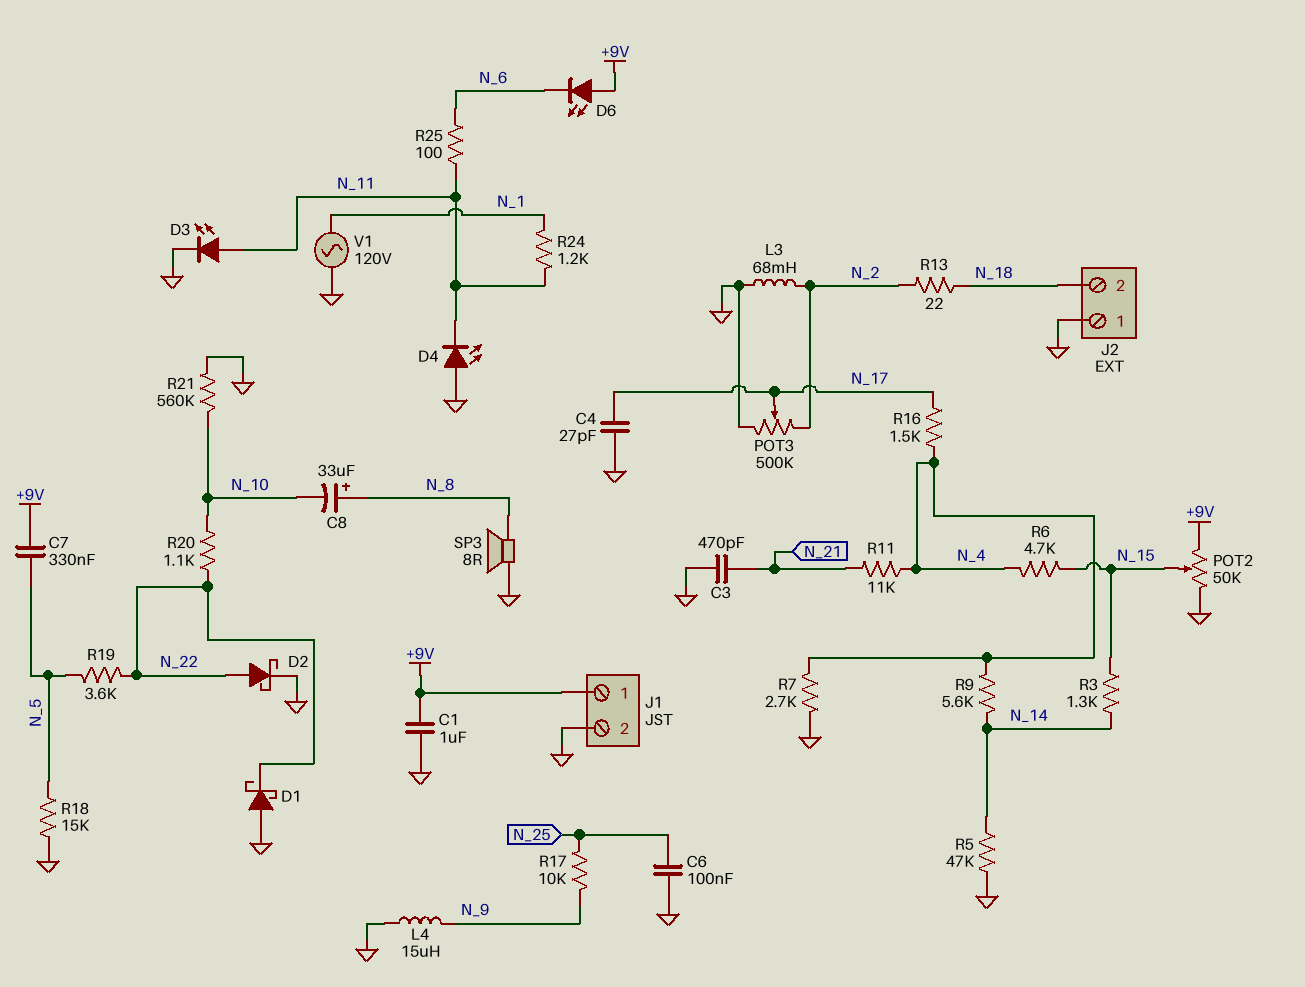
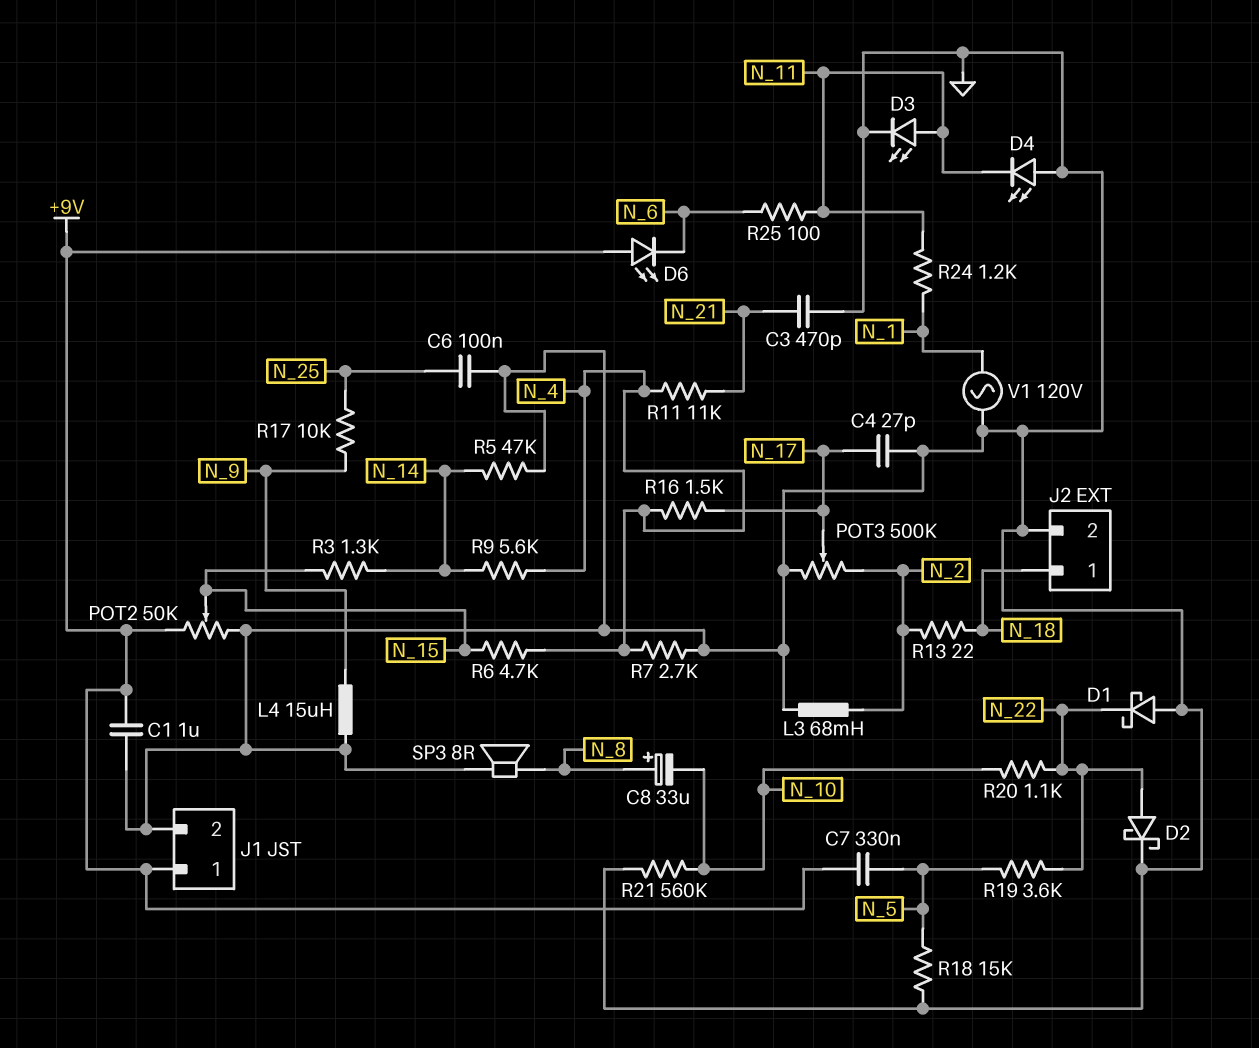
J2 pin 1: GND -> N_18
J2 pin 2: N_18 -> GND

